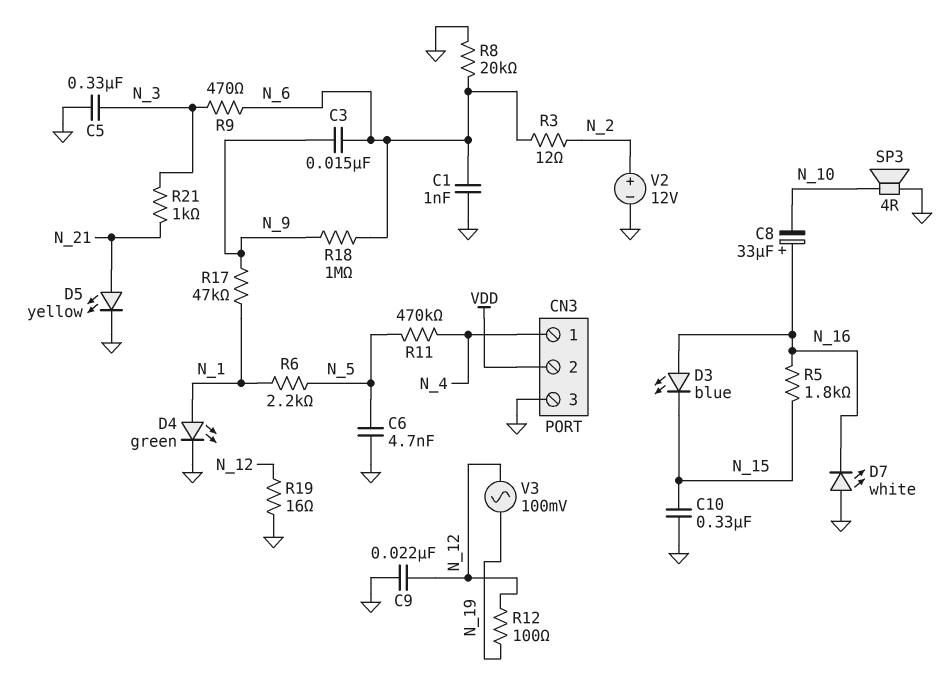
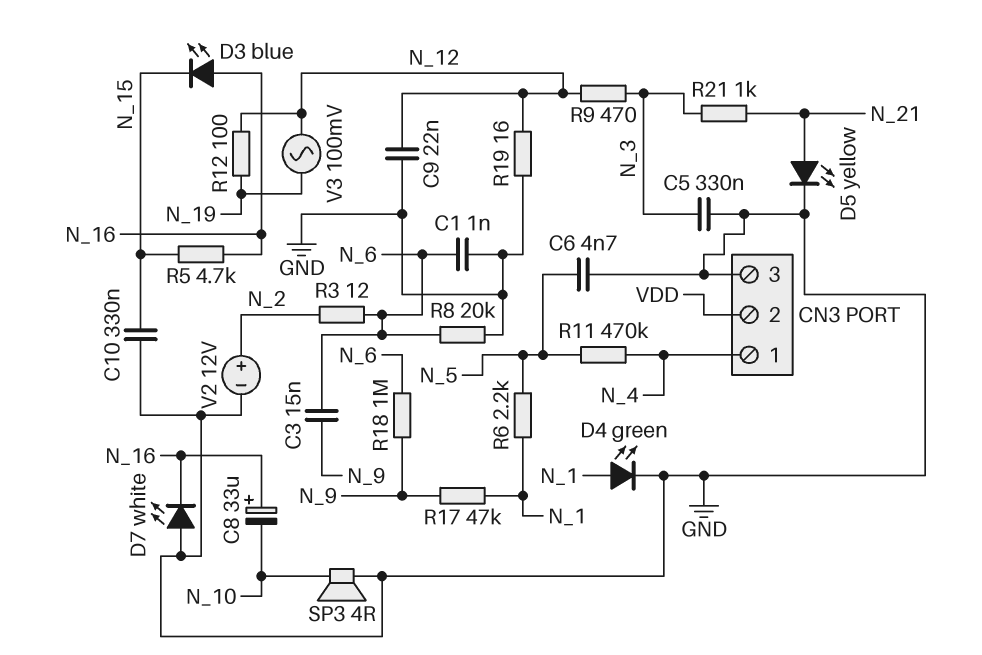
R5: 1.8k (N_15, N_16) -> 4.7k (N_15, N_16)
R9: 470 (N_3, N_6) -> 470 (N_3, N_12)

